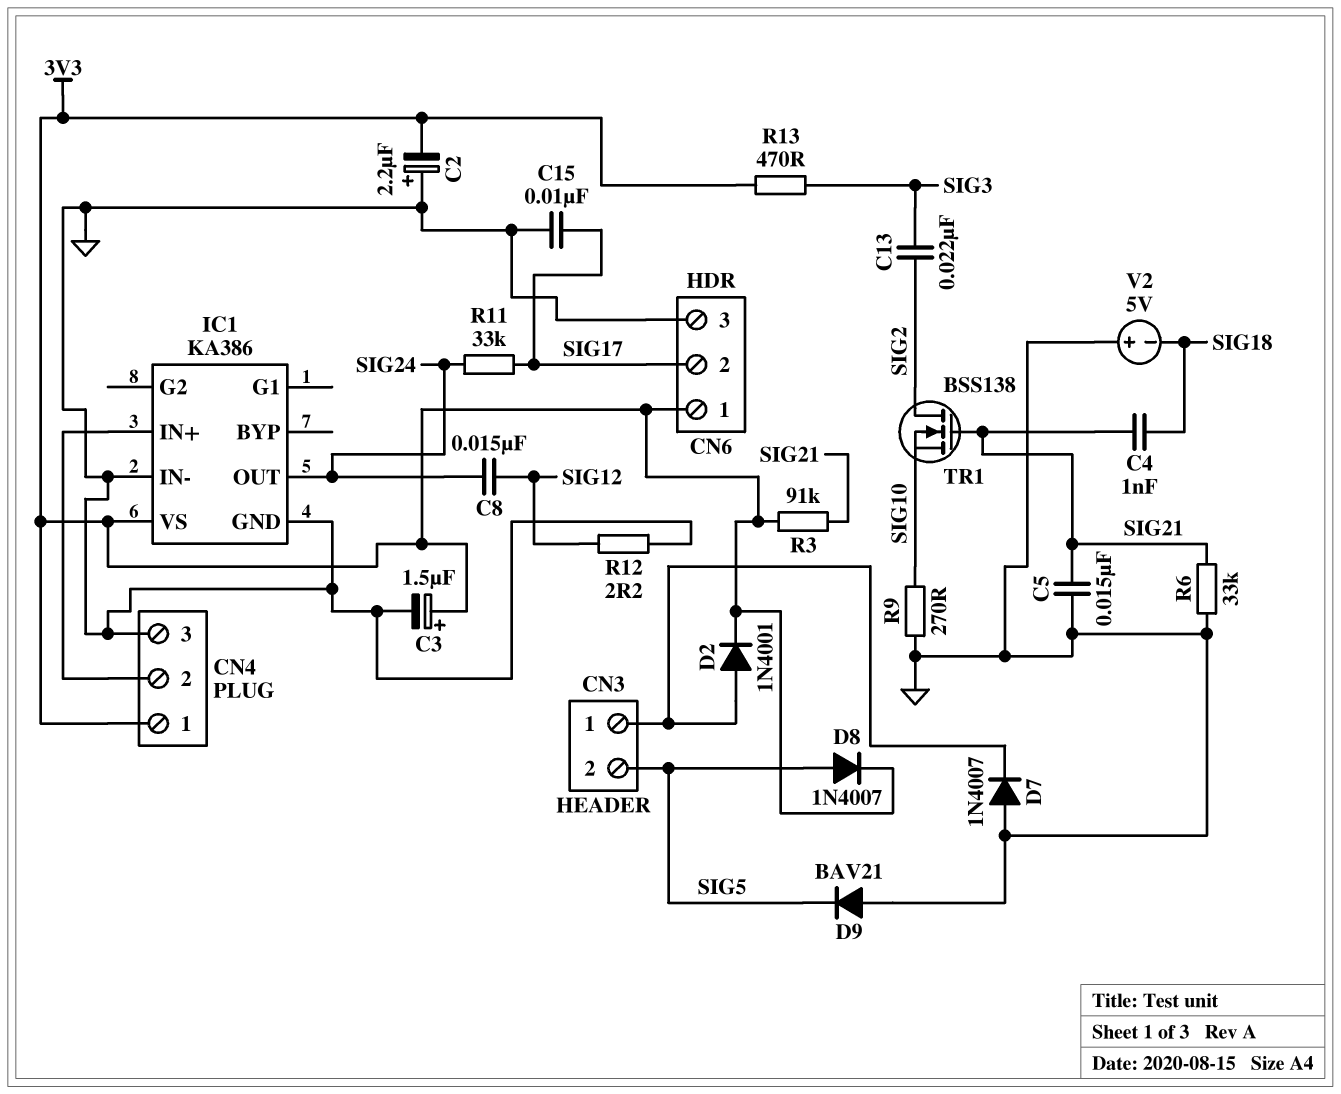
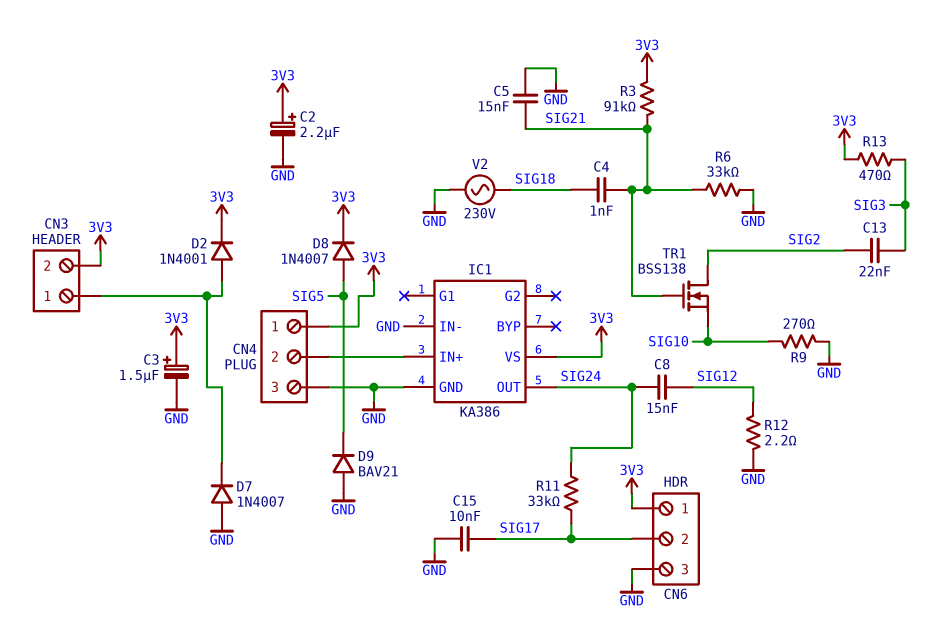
C2: 2.2uF (plus GND, minus 3V3) -> 2.2uF (plus 3V3, minus GND)
CN3 pin 2: SIG5 -> 3V3
V2: 5V (plus GND, minus SIG18) -> AC 230V (GND, SIG18)

